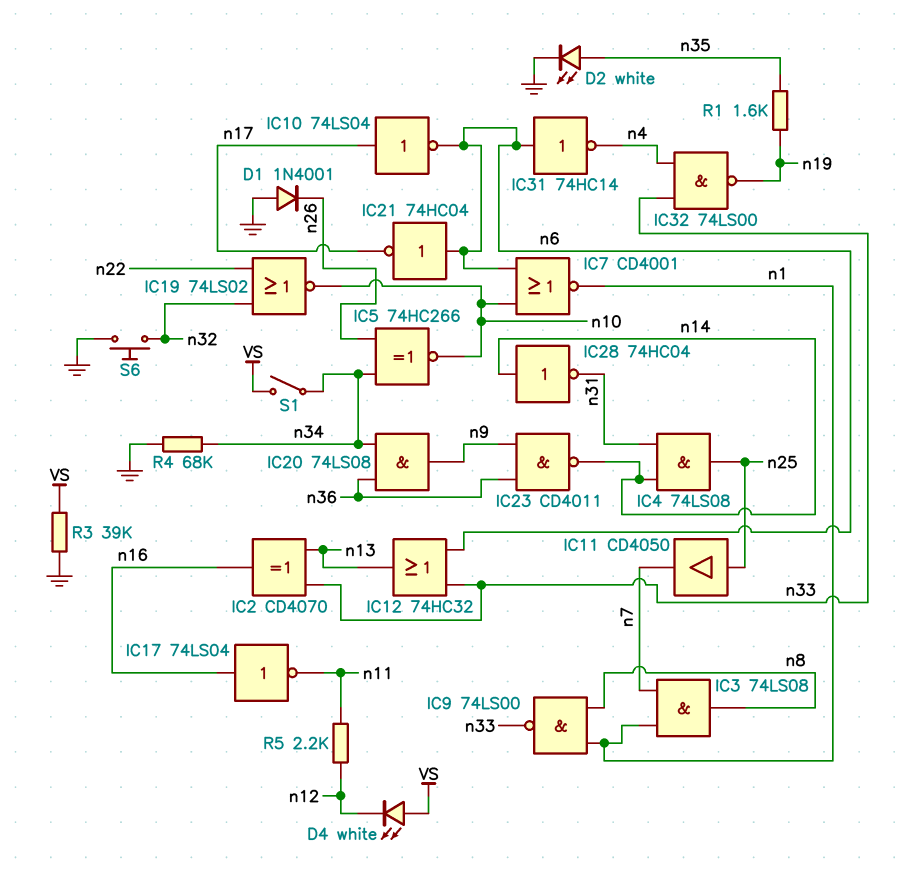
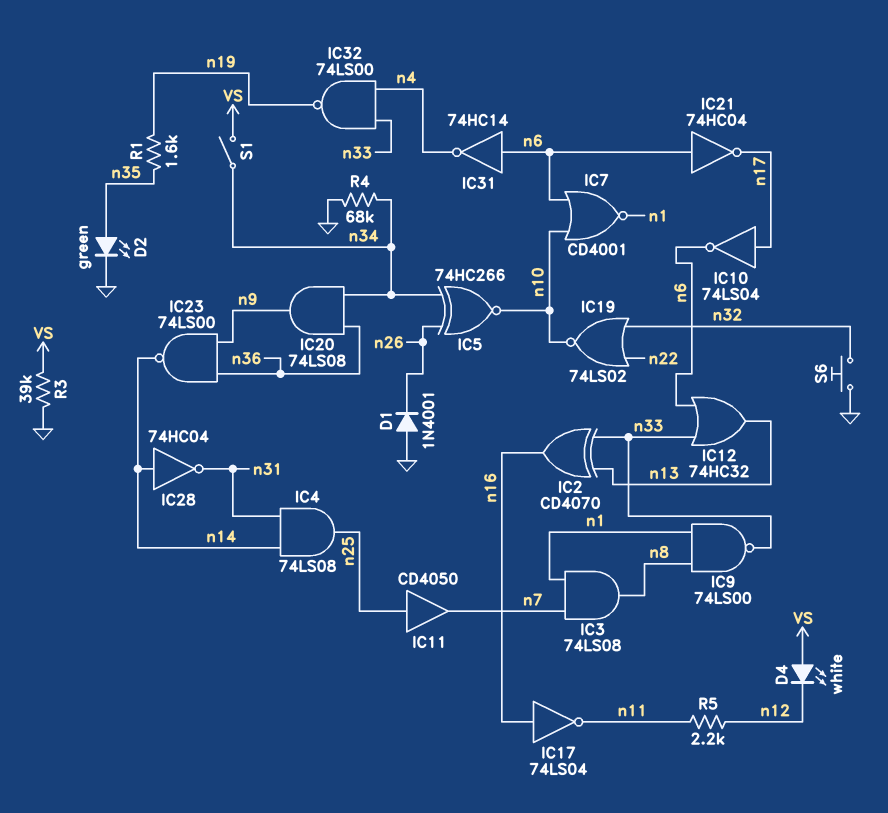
D2: LED white (A n35, K GND) -> LED green (A n35, K GND)
IC23: NAND CD4011 (in n9, in n36, out n14) -> NAND 74LS00 (in n9, in n36, out n14)

